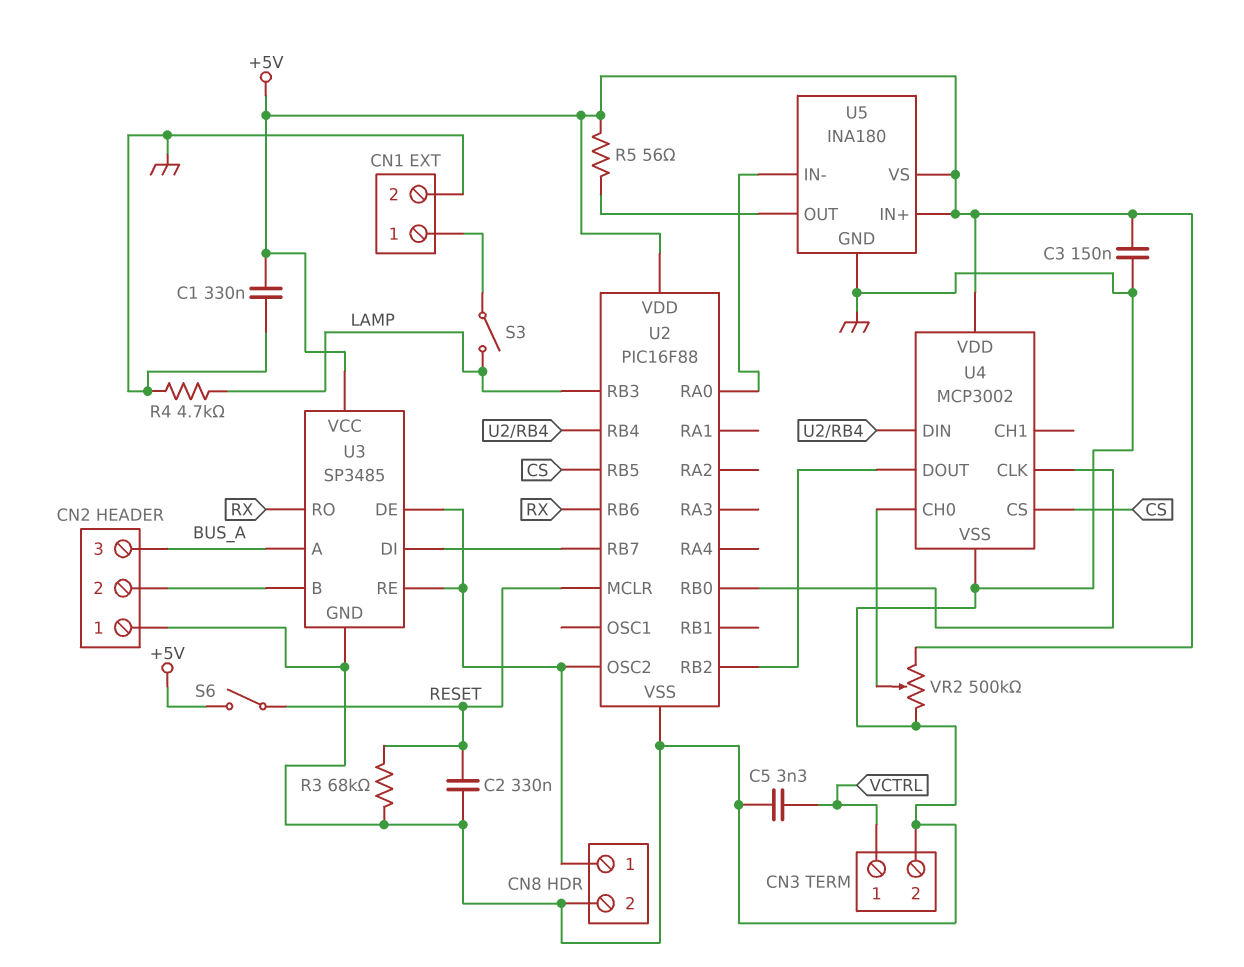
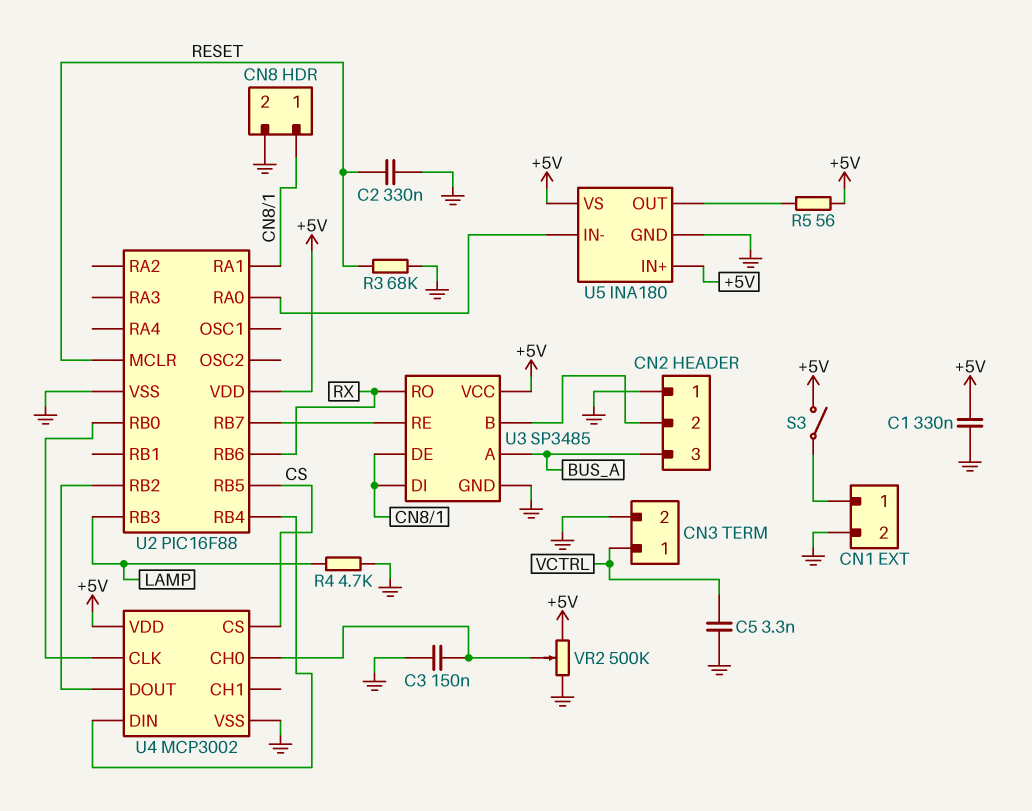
C3: 150nF (+5V, GND) -> 150nF (GND, U4/CH0)
S3: switch (CN1/1, LAMP) -> switch (+5V, CN1/1)
S6: switch (+5V, RESET) -> none
U2 pin OSC2: CN8/1 -> none
U2 pin RA1: none -> CN8/1
U3 pin DI: U2/RB7 -> CN8/1
U3 pin RE: CN8/1 -> U2/RB7

